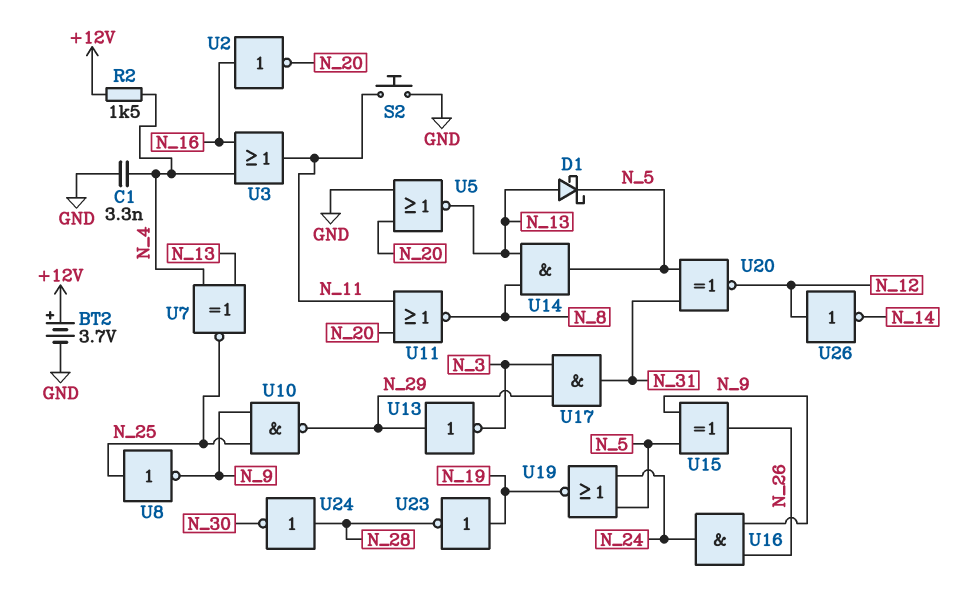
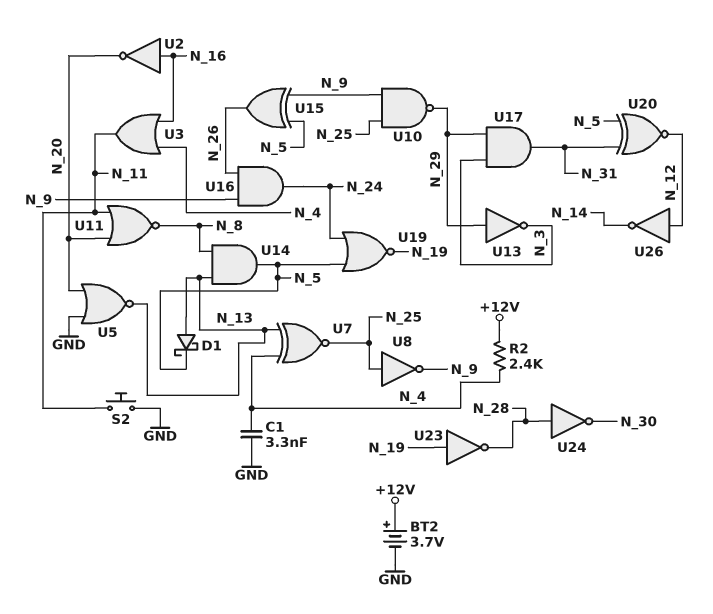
R2: 1.5k (+12V, N_4) -> 2.4k (+12V, N_4)

